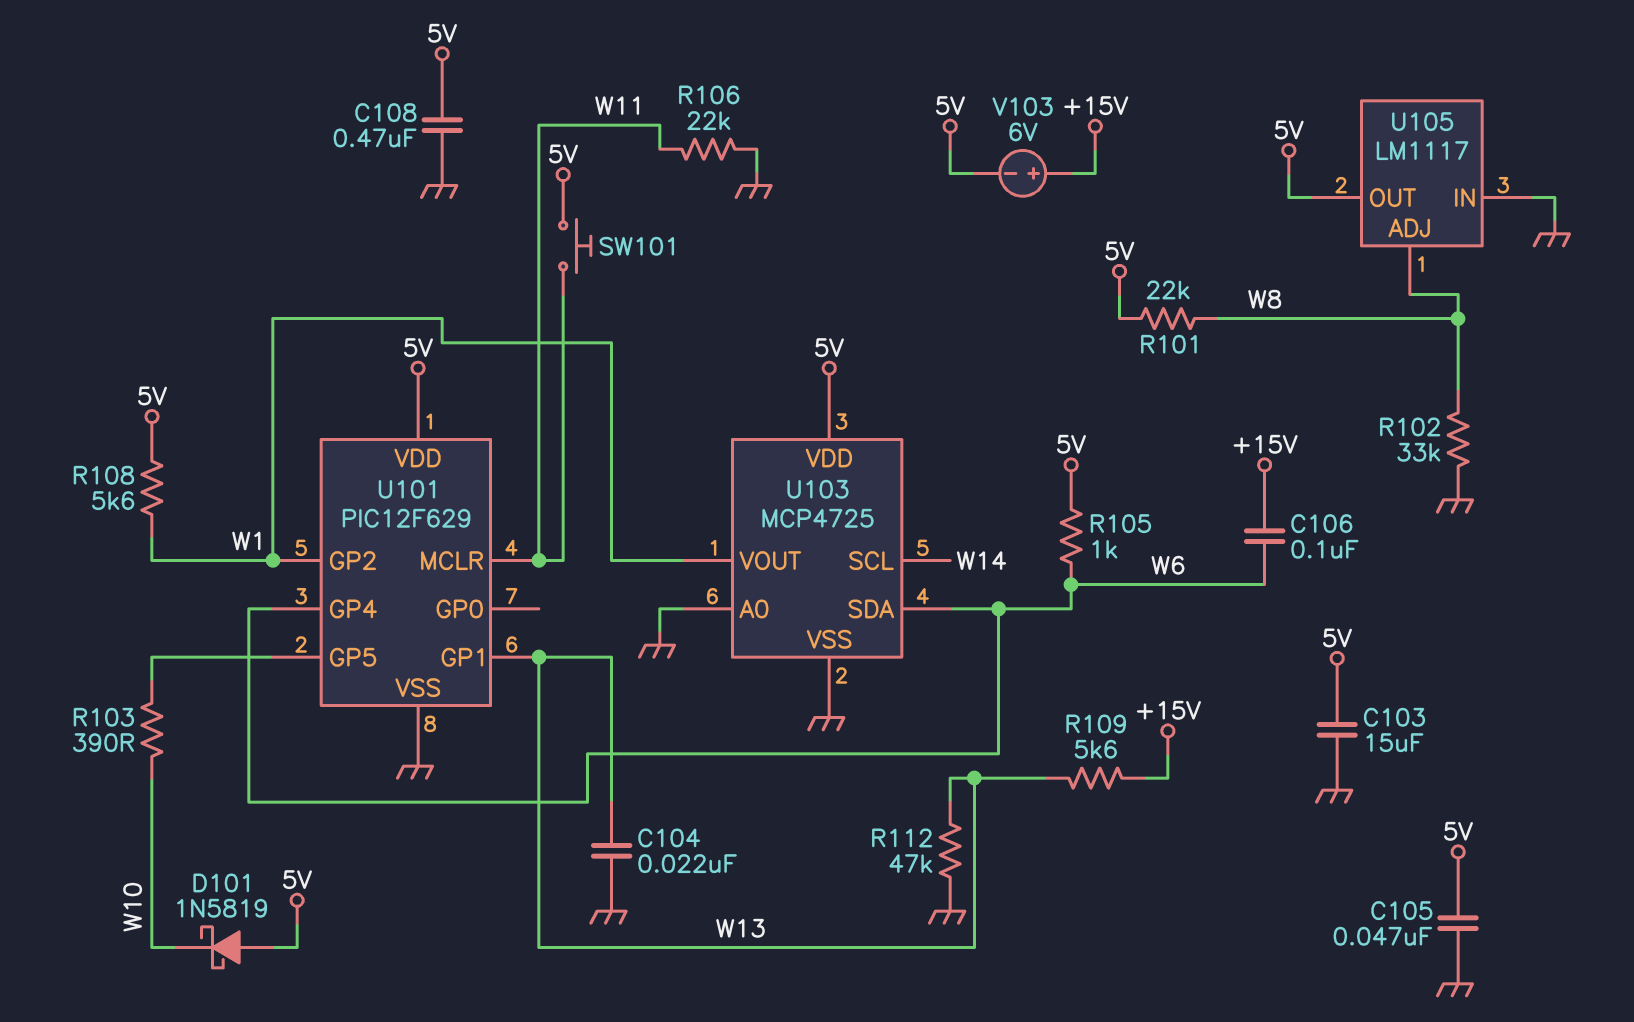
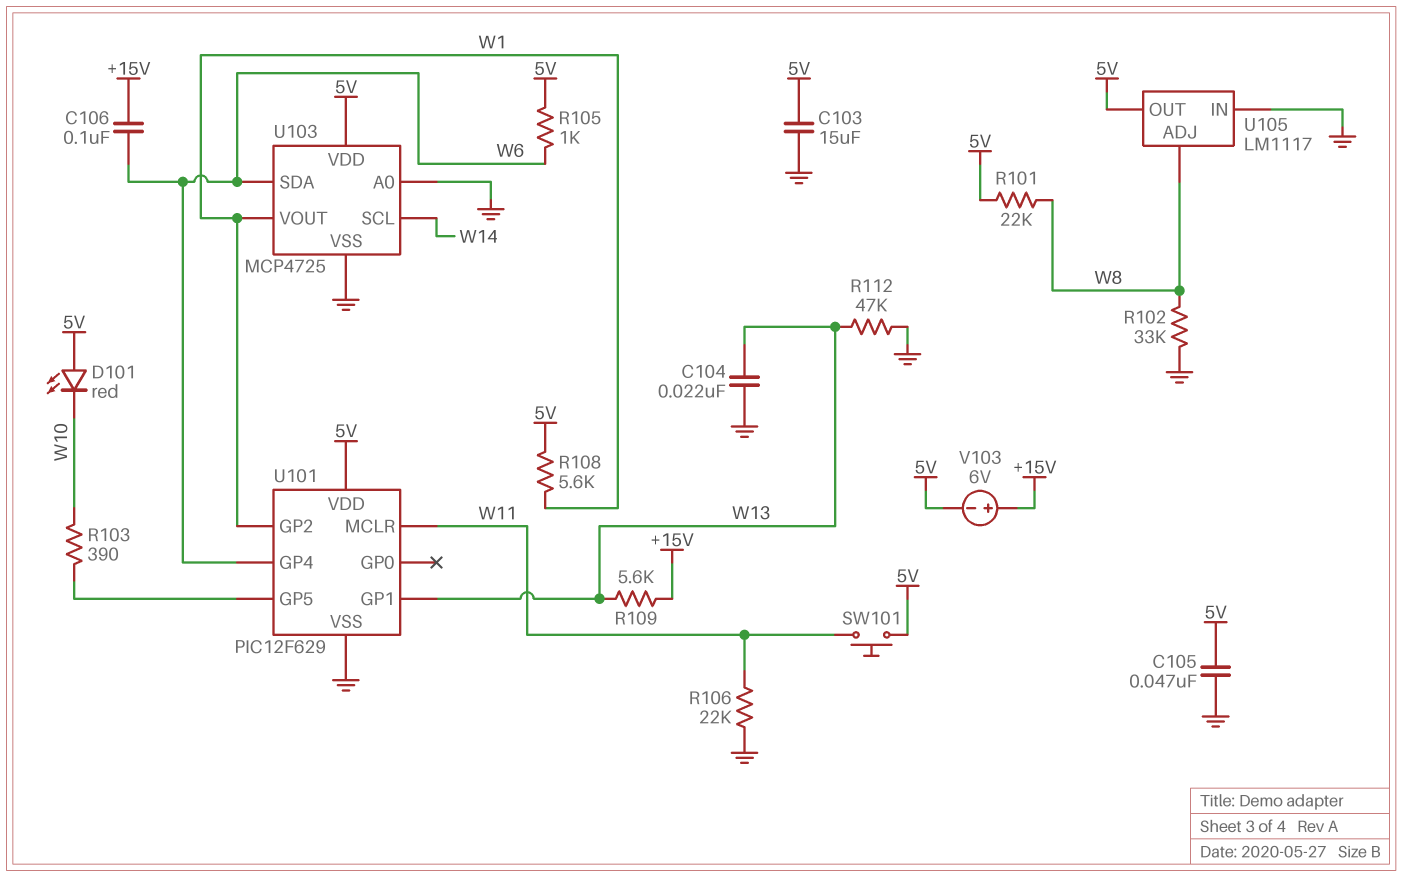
C108: 470nF (5V, GND) -> none
D101: schottky 1N5819 (A 5V, K W10) -> LED red (A 5V, K W10)

